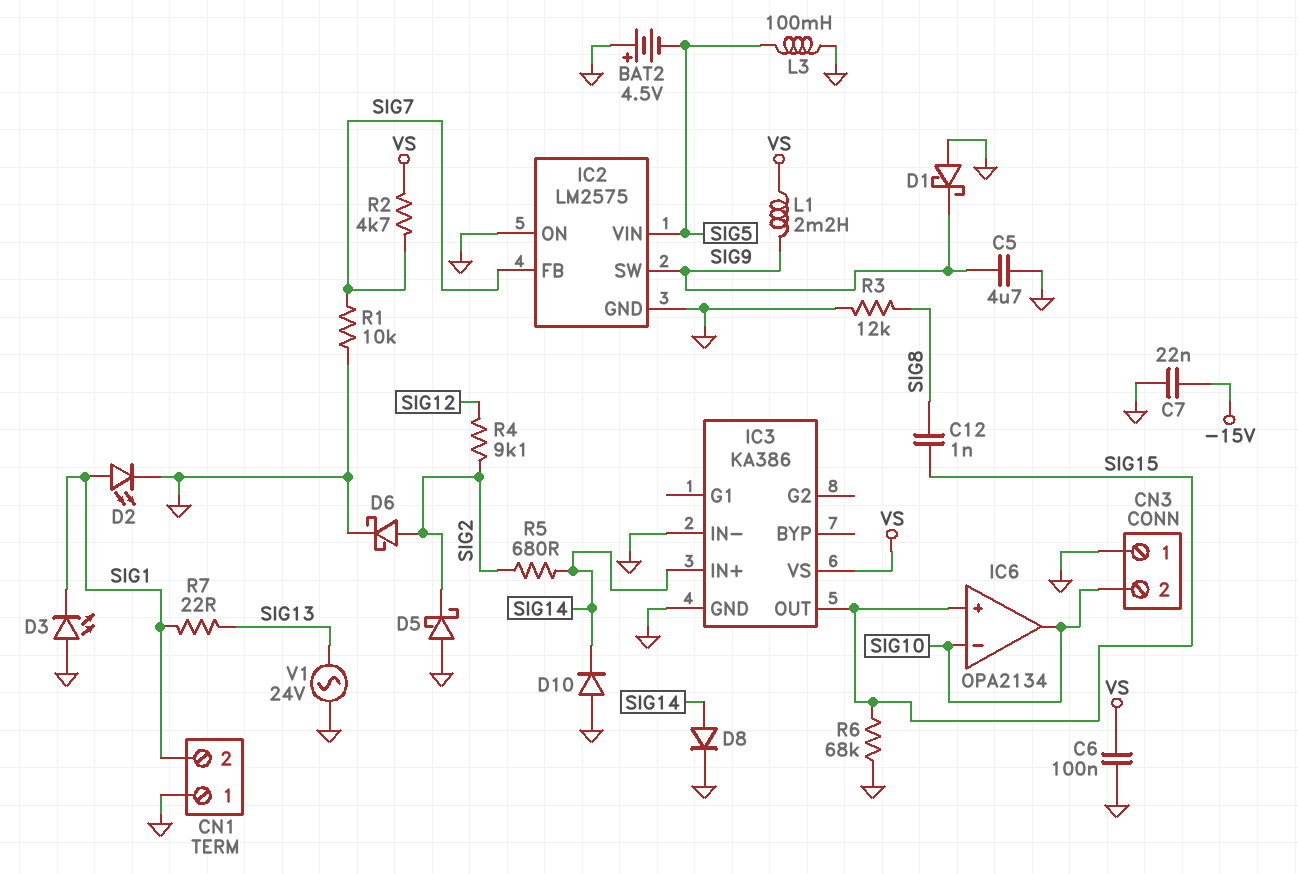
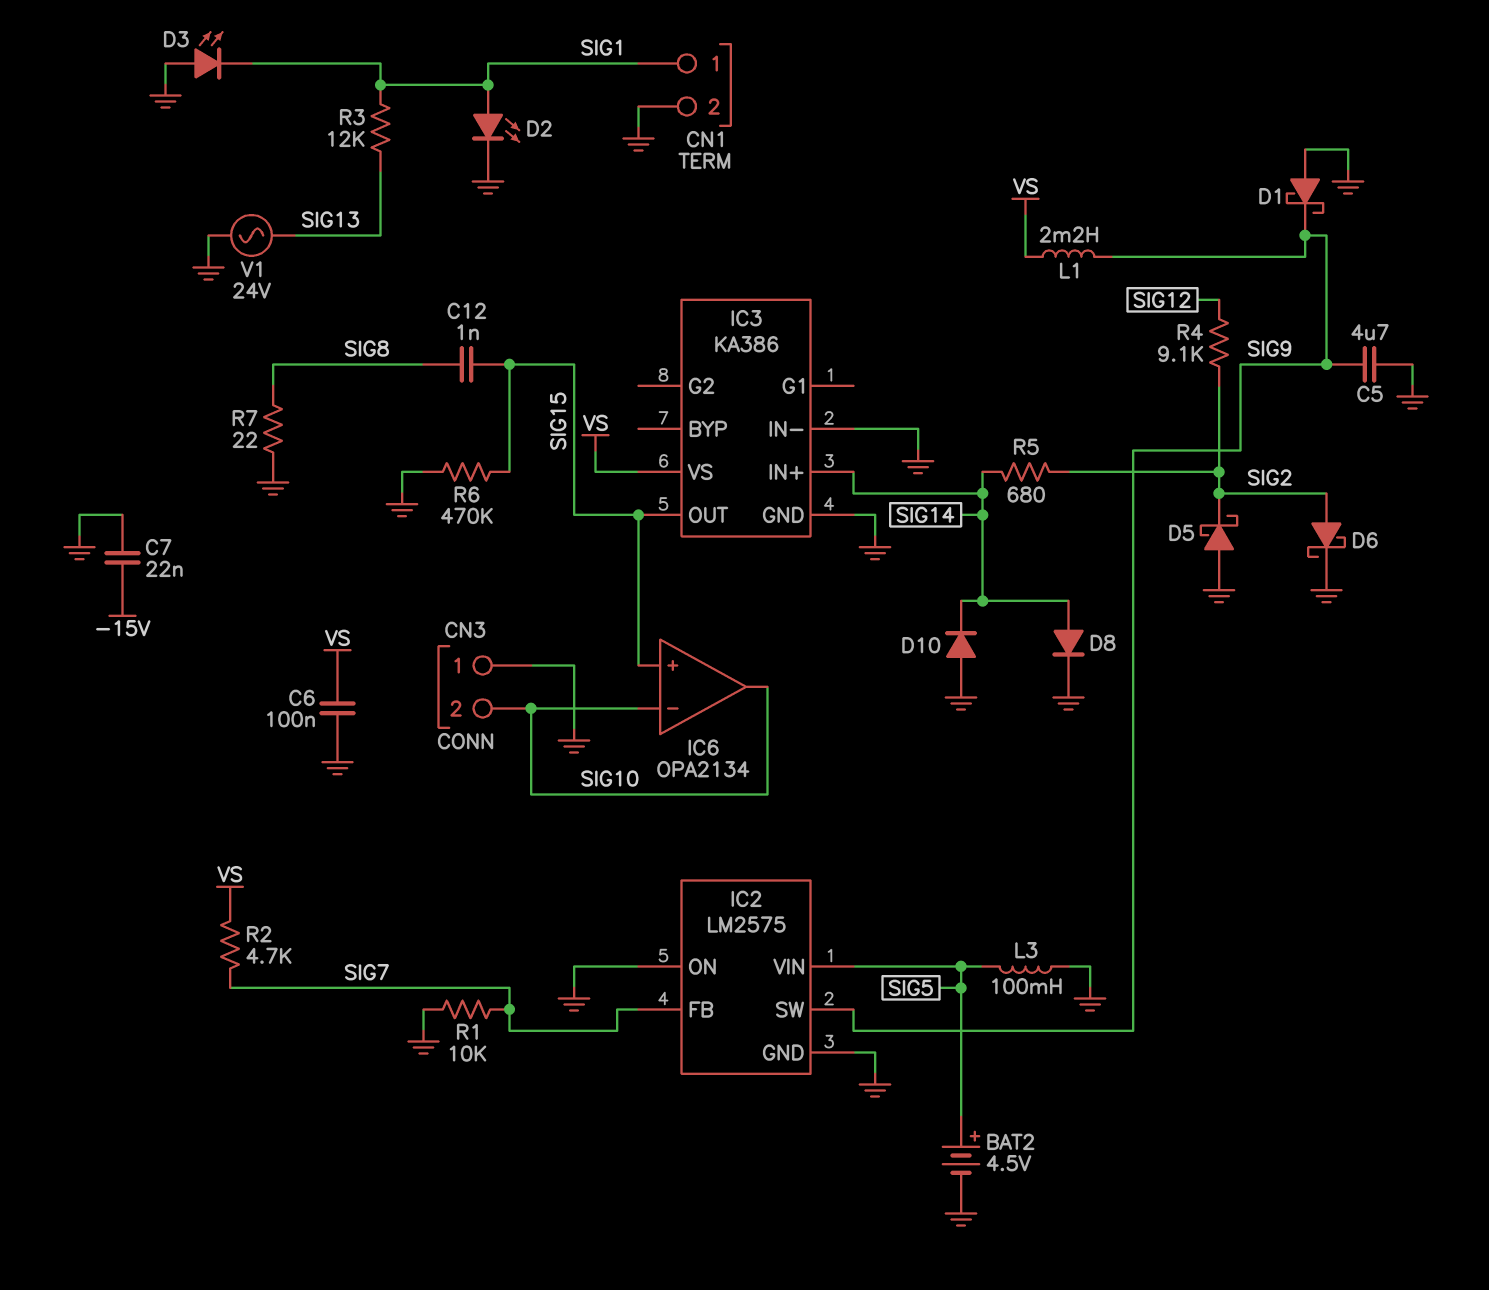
BAT2: 4.5V (plus GND, minus SIG5) -> 4.5V (plus SIG5, minus GND)
CN1 pin 1: GND -> SIG1
CN1 pin 2: SIG1 -> GND
R3: 12k (GND, SIG8) -> 12k (SIG1, SIG13)
R6: 68k (GND, SIG15) -> 470k (GND, SIG15)
R7: 22 (SIG1, SIG13) -> 22 (GND, SIG8)

